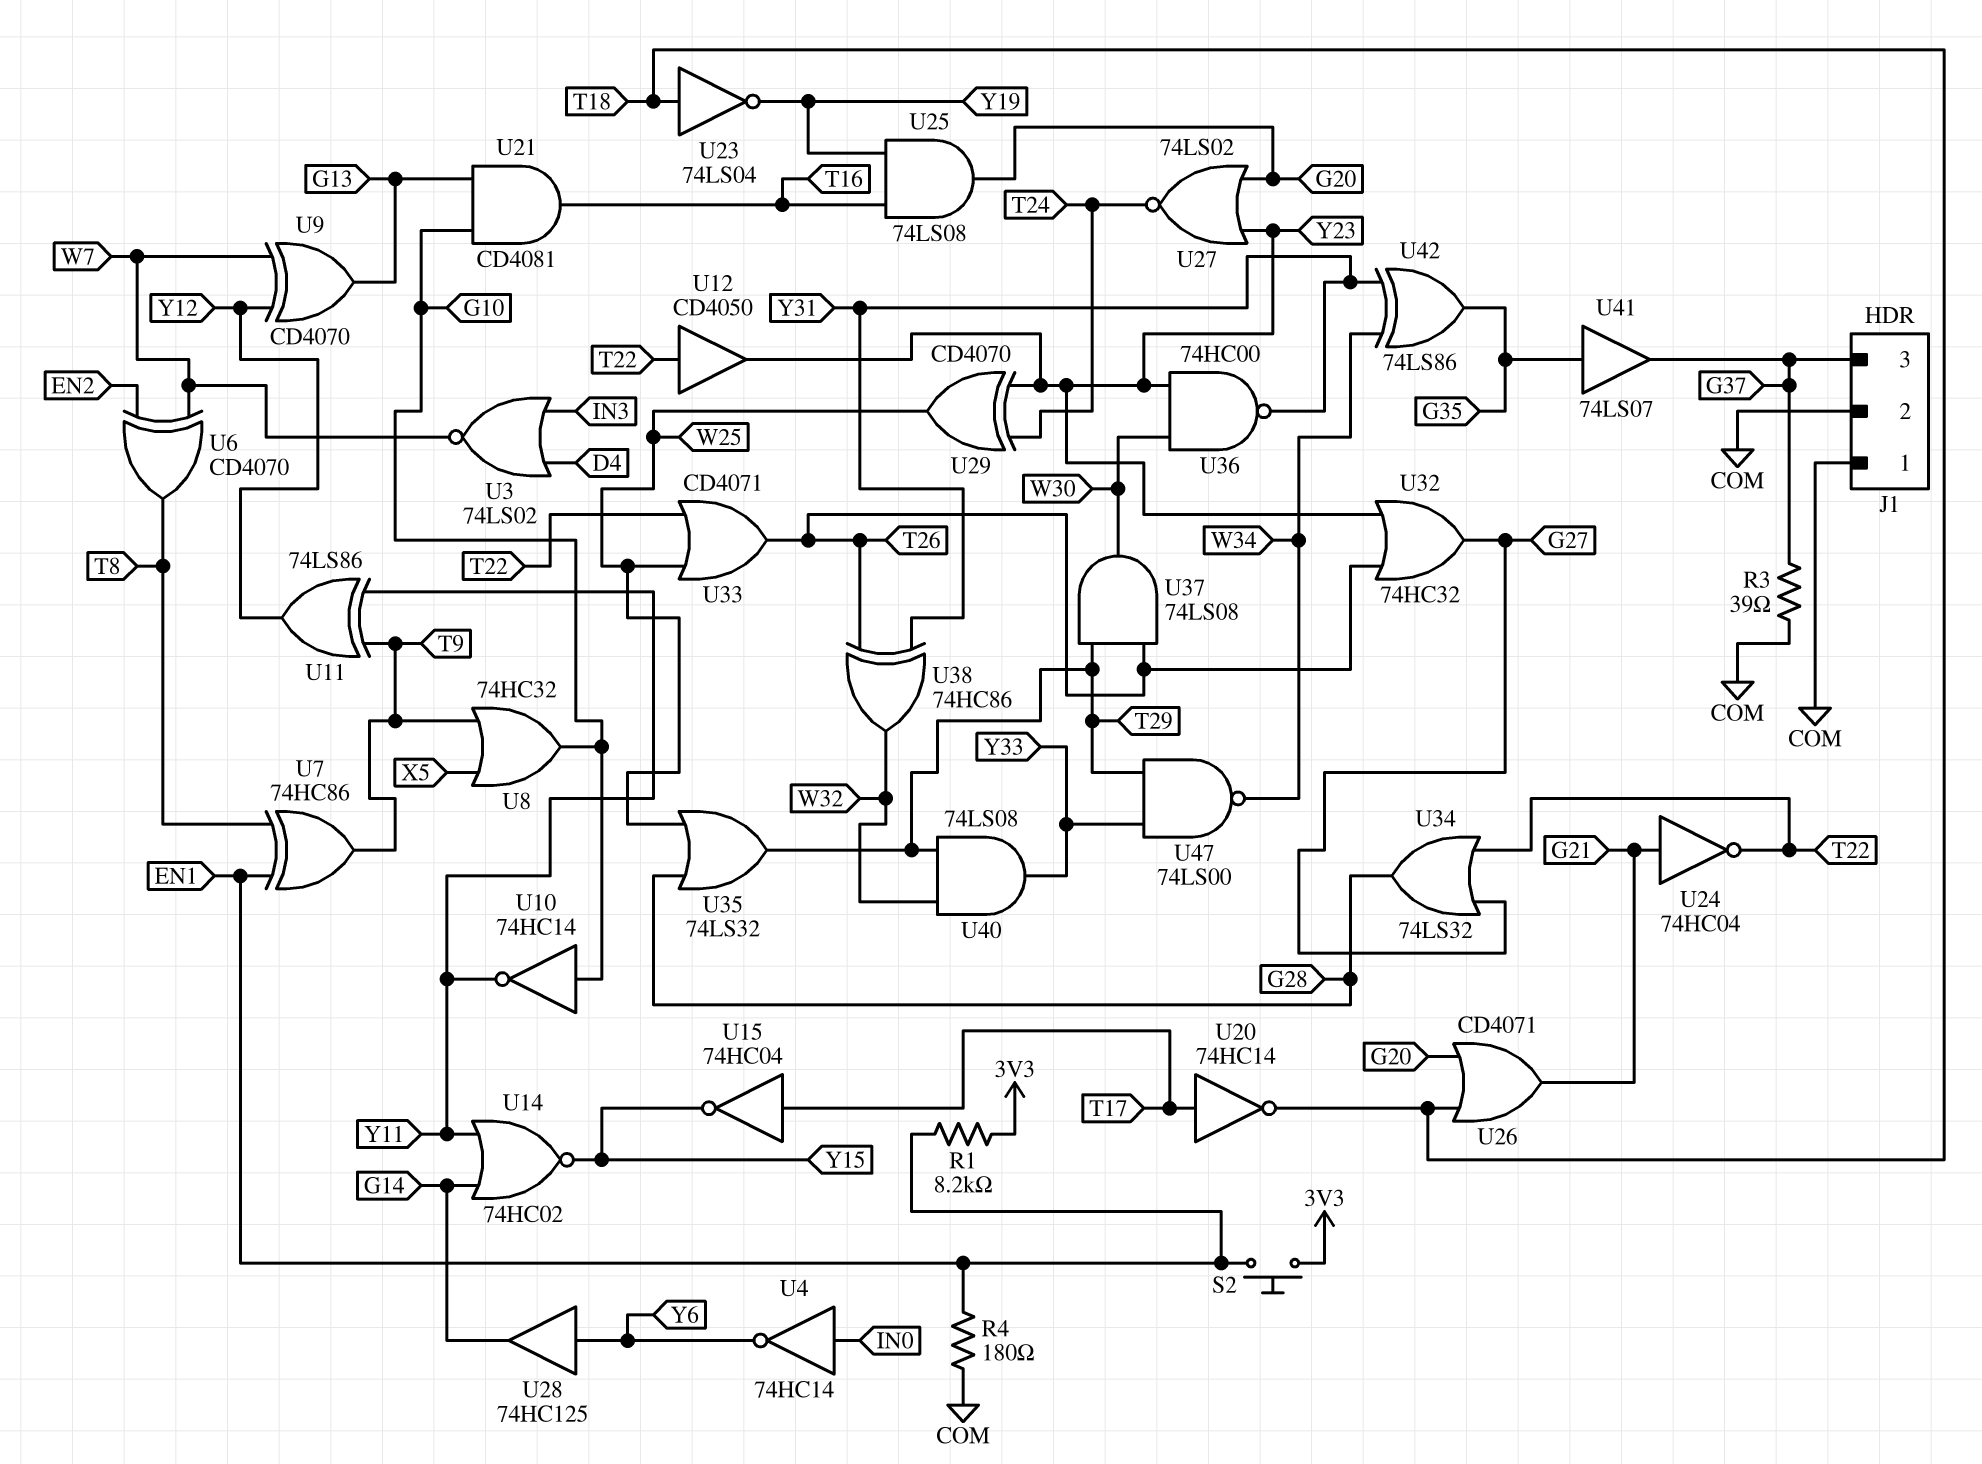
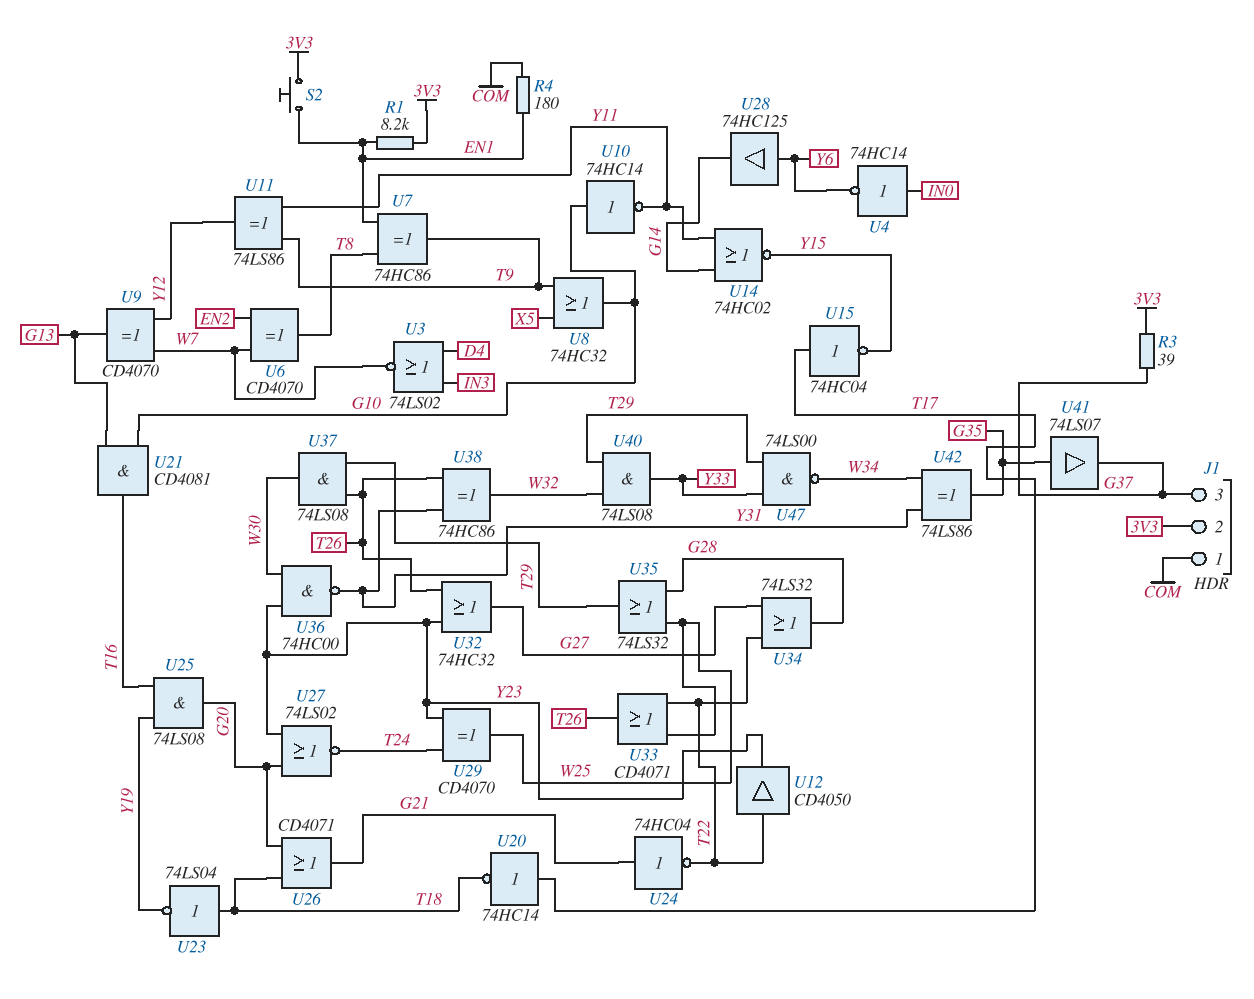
J1 pin 2: COM -> 3V3
R3: 39 (COM, G37) -> 39 (3V3, G37)

